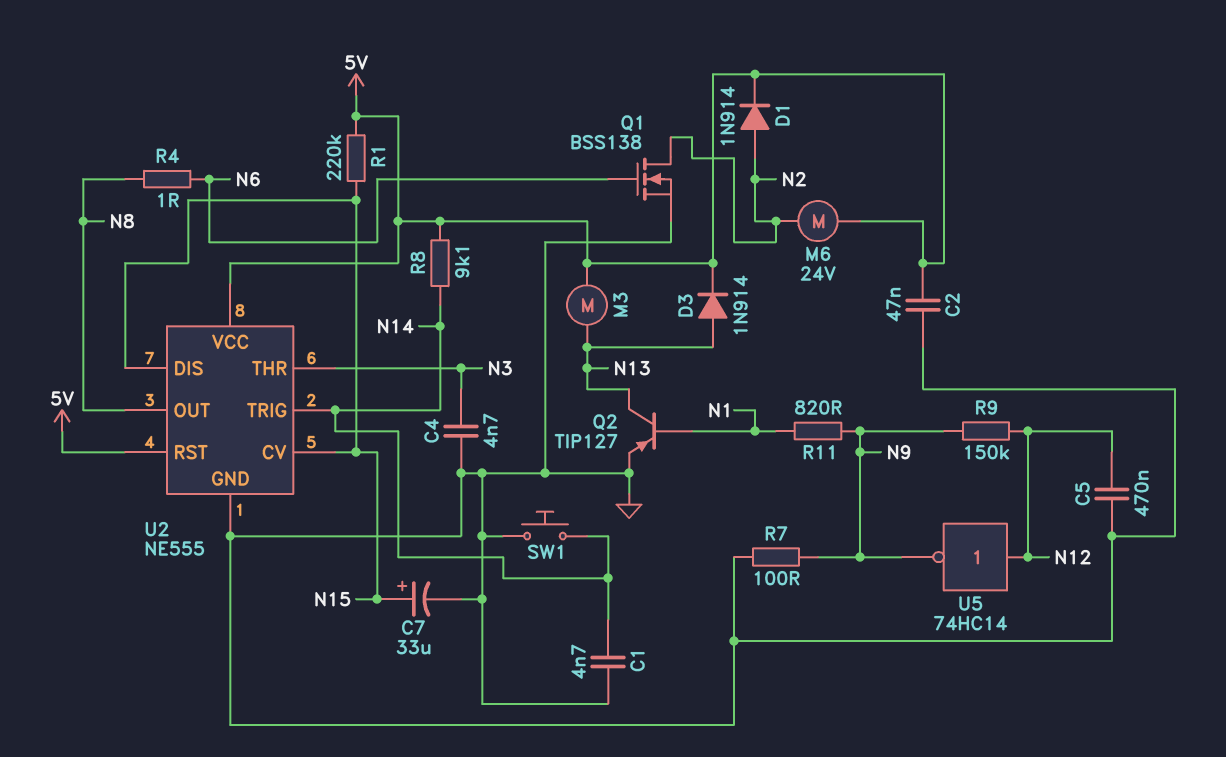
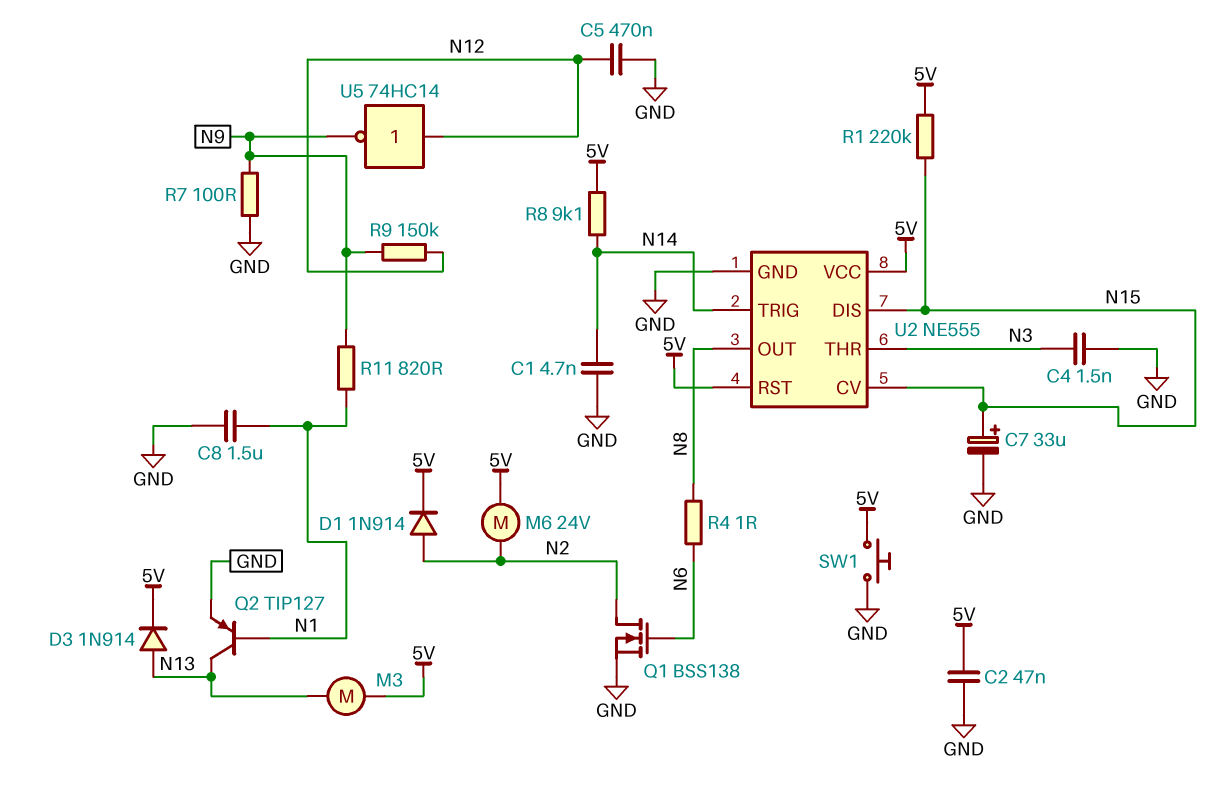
C4: 4.7nF (GND, N3) -> 1.5nF (GND, N3)
C8: none -> 1.5uF (GND, N1)
SW1: button (GND, N14) -> button (5V, GND)

